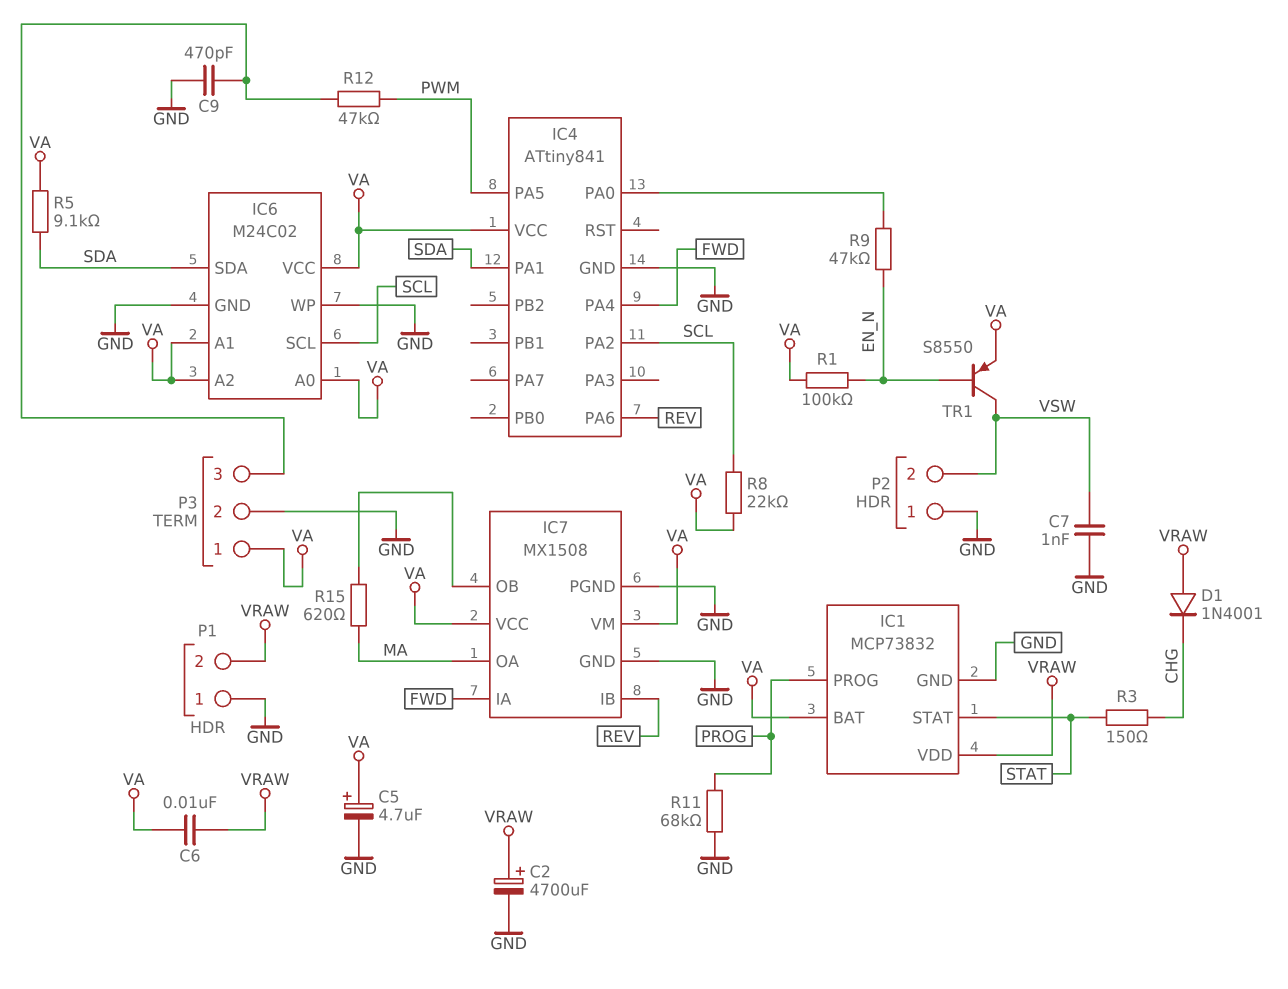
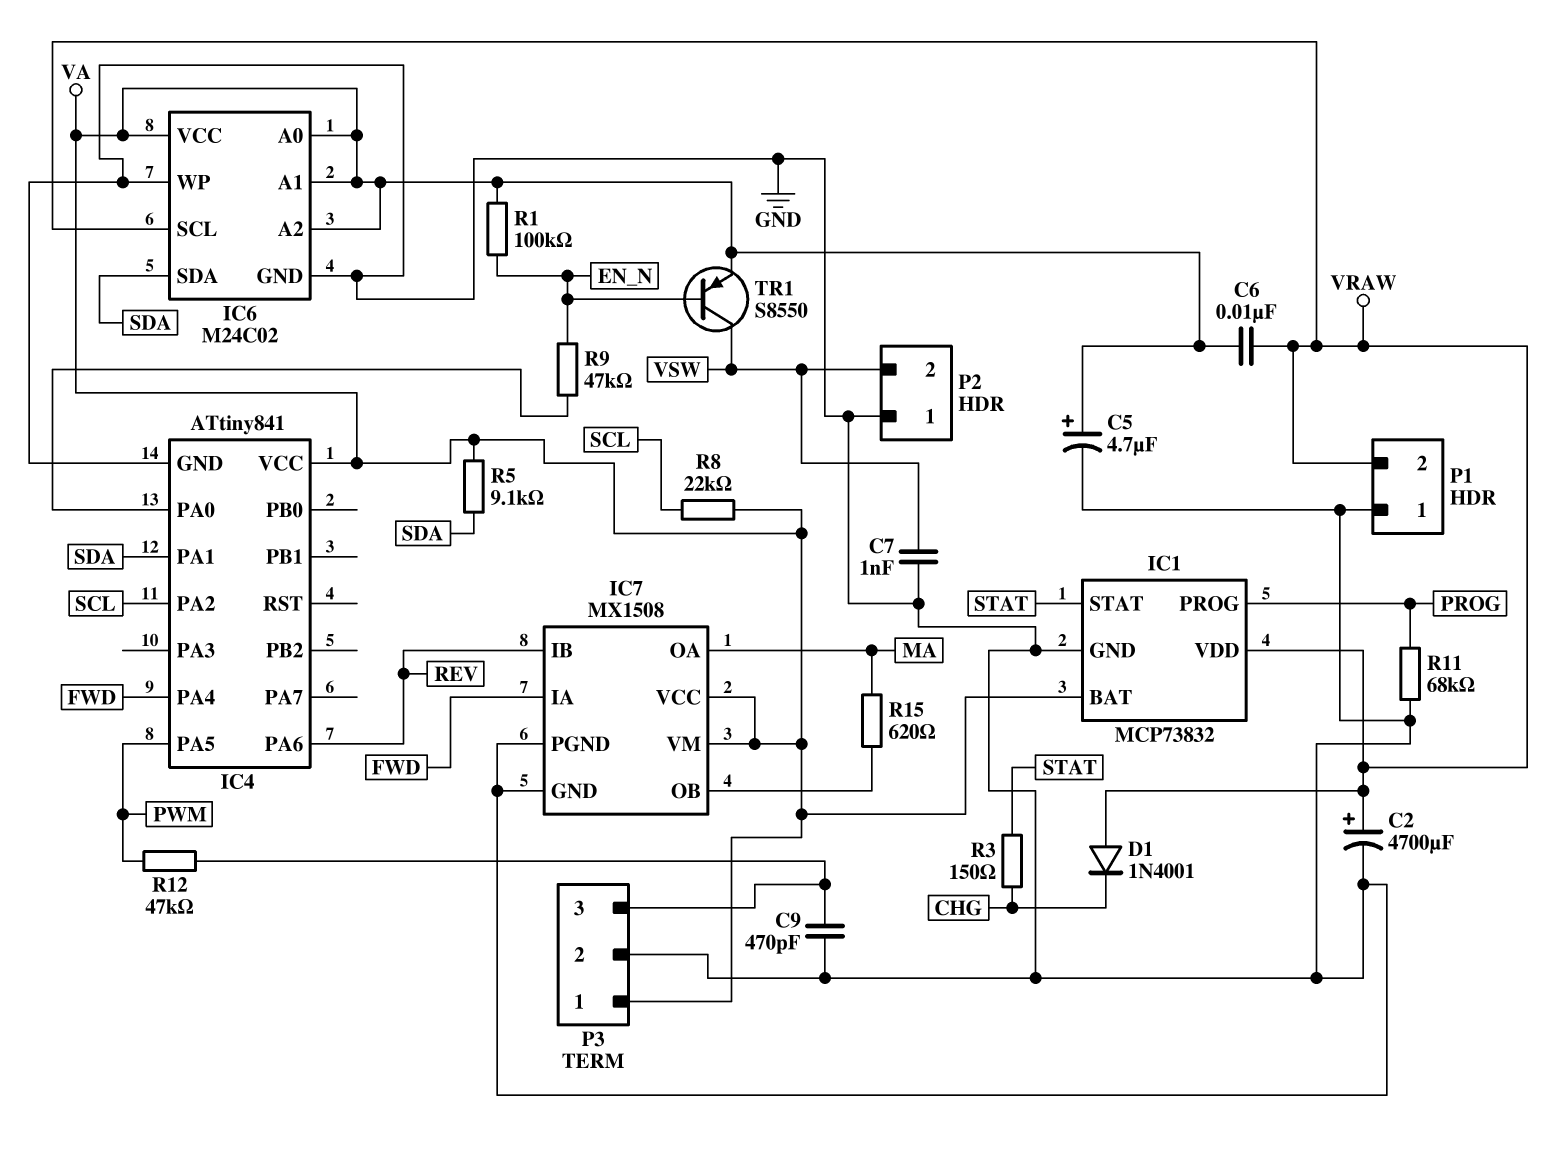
IC6 pin SCL: SCL -> VRAW

